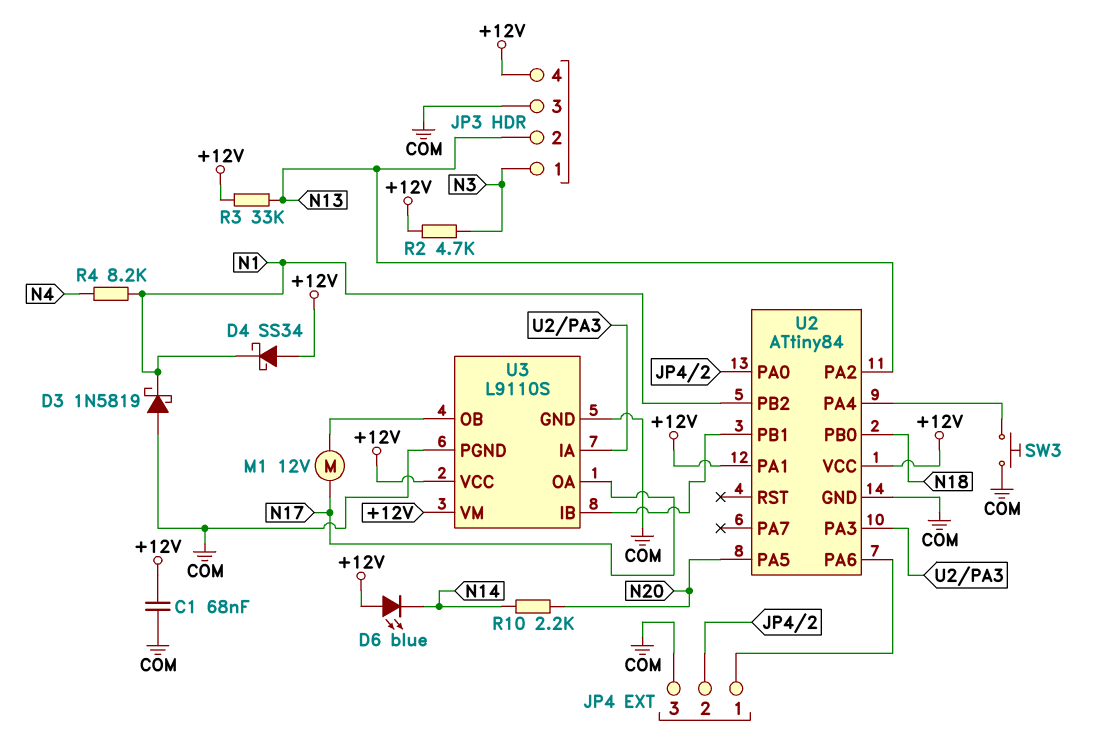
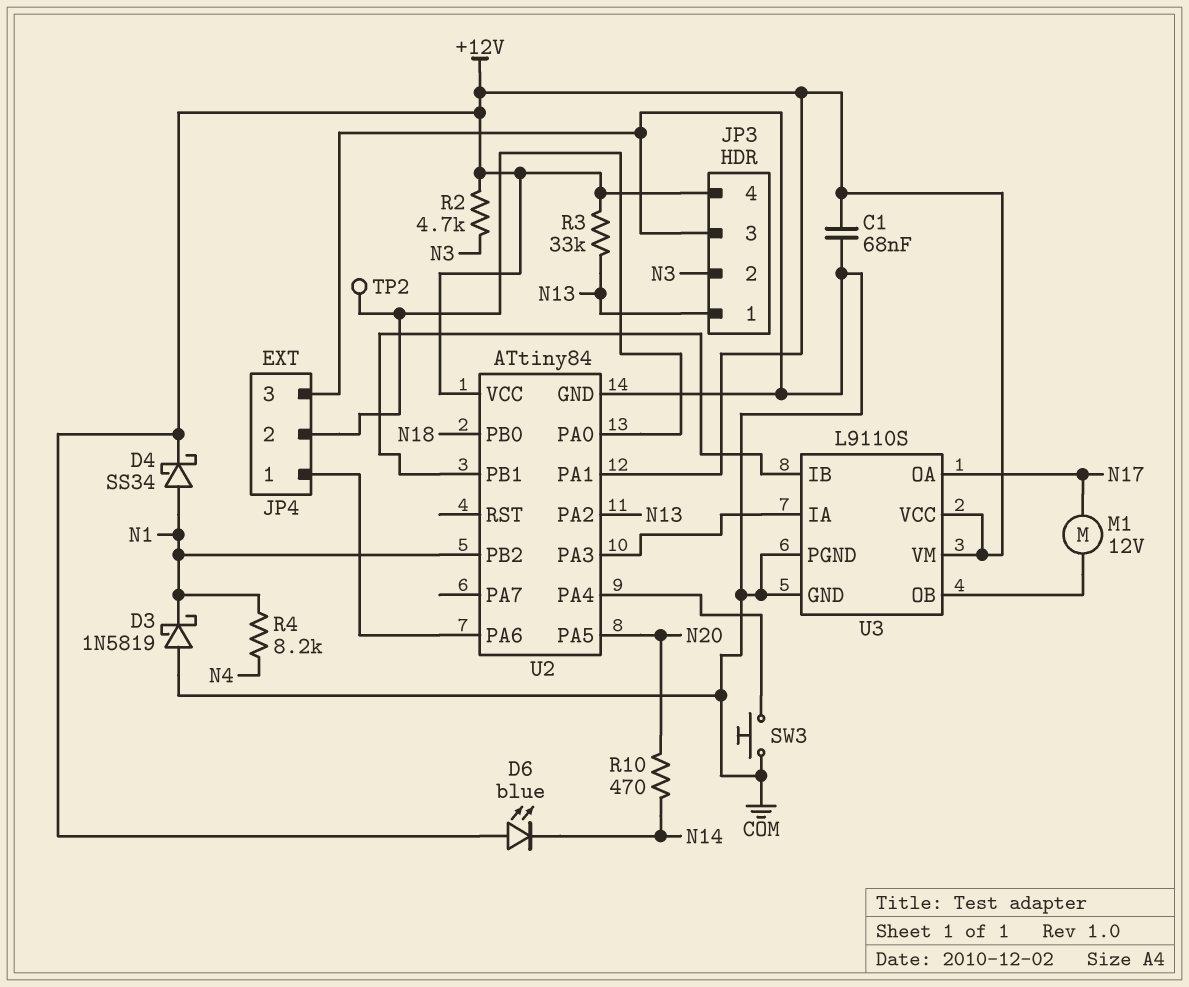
D4: schottky SS34 (A +12V, K N1) -> schottky SS34 (A N1, K +12V)
JP3 pin 1: N3 -> N13
JP3 pin 2: N13 -> N3
R10: 2.2k (N14, N20) -> 470 (N14, N20)
TP2: none -> test point (JP4/2)

